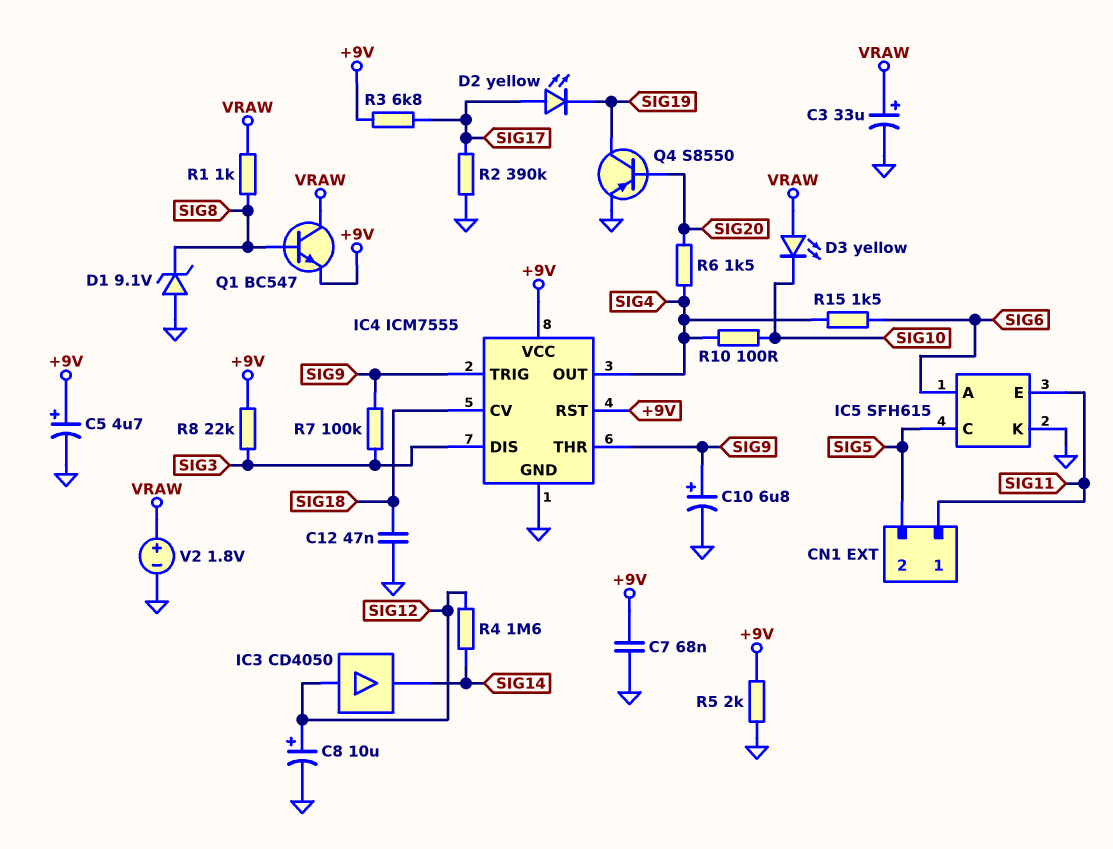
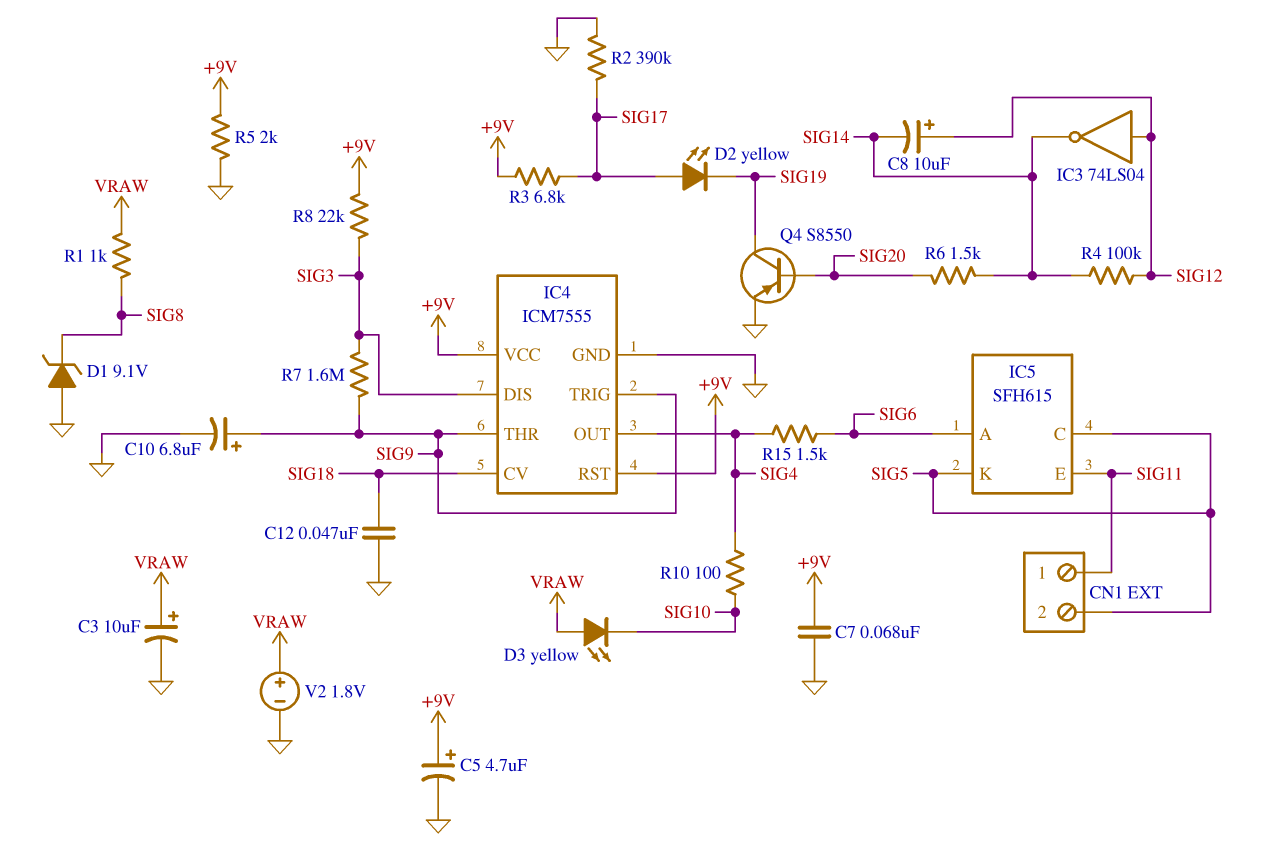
C3: 33uF (plus VRAW, minus GND) -> 10uF (plus VRAW, minus GND)
C8: 10uF (plus SIG12, minus GND) -> 10uF (plus SIG12, minus SIG14)
IC3: buffer CD4050 (in SIG12, out SIG14) -> NOT 74LS04 (in SIG12, out SIG14)
IC5 pin K: GND -> SIG5
Q1: NPN BC547 (B SIG8, C VRAW, E +9V) -> none
R4: 1.6M (SIG12, SIG14) -> 100k (SIG12, SIG14)
R6: 1.5k (SIG4, SIG20) -> 1.5k (SIG14, SIG20)
R7: 100k (SIG3, SIG9) -> 1.6M (SIG3, SIG9)

